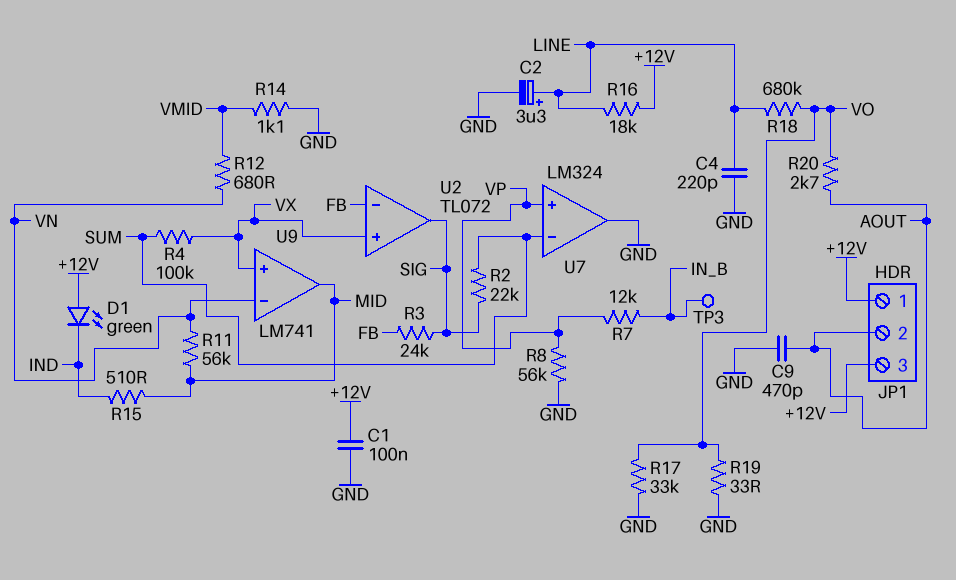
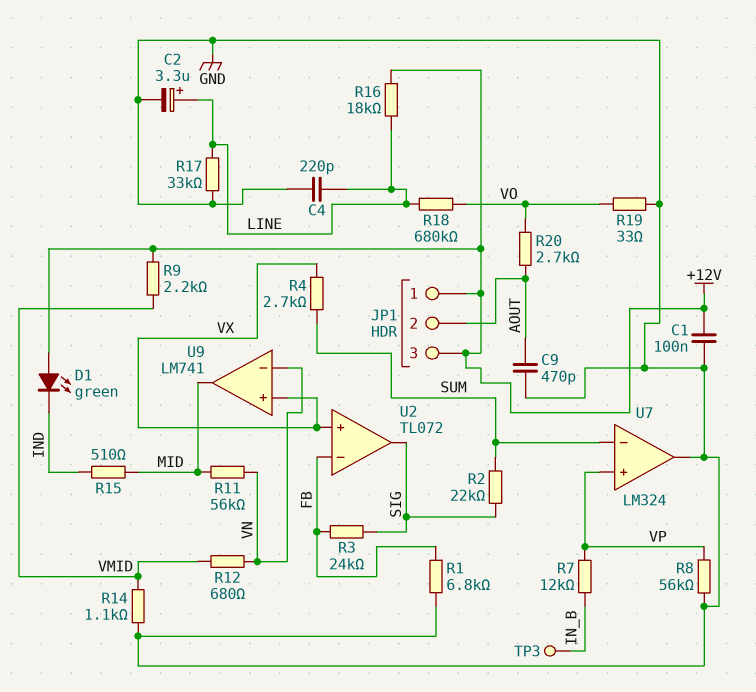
R1: none -> 6.8k (FB, GND)
R4: 100k (SUM, VX) -> 2.7k (SUM, VX)
R9: none -> 2.2k (+12V, VMID)
R17: 33k (GND, VO) -> 33k (GND, LINE)

